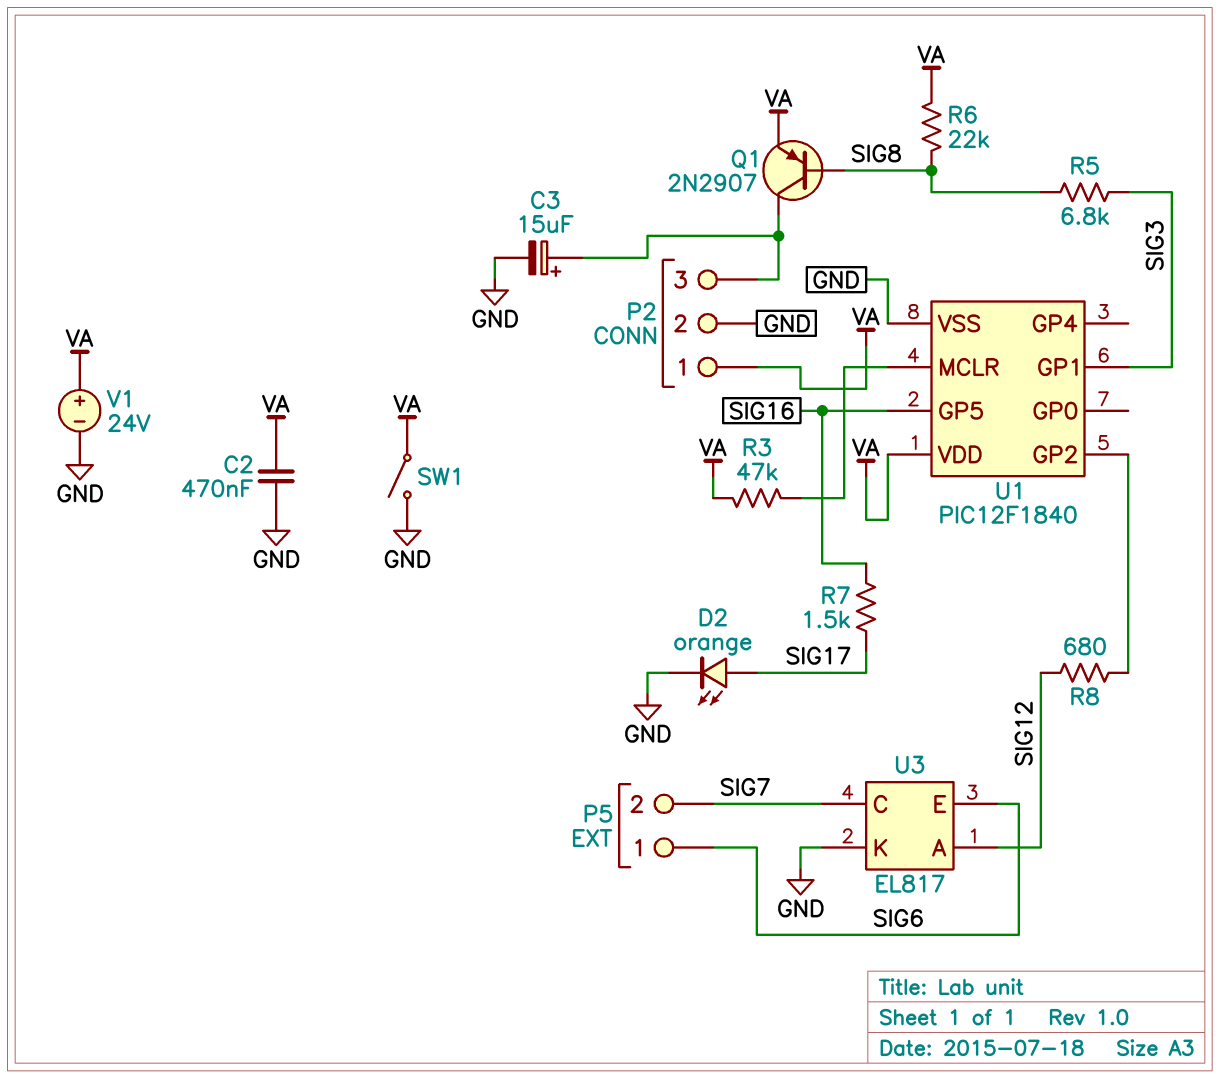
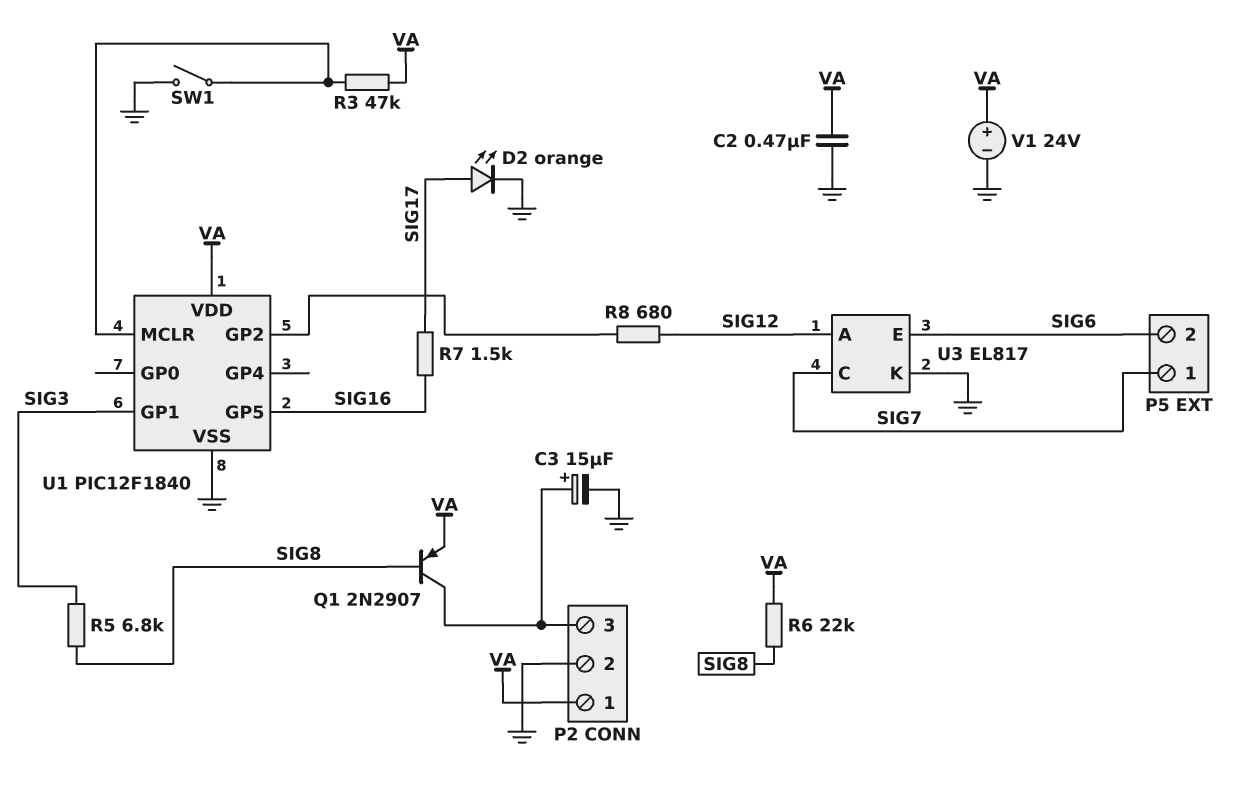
P5 pin 1: SIG6 -> SIG7
P5 pin 2: SIG7 -> SIG6
SW1: switch (GND, VA) -> switch (GND, U1/MCLR)

